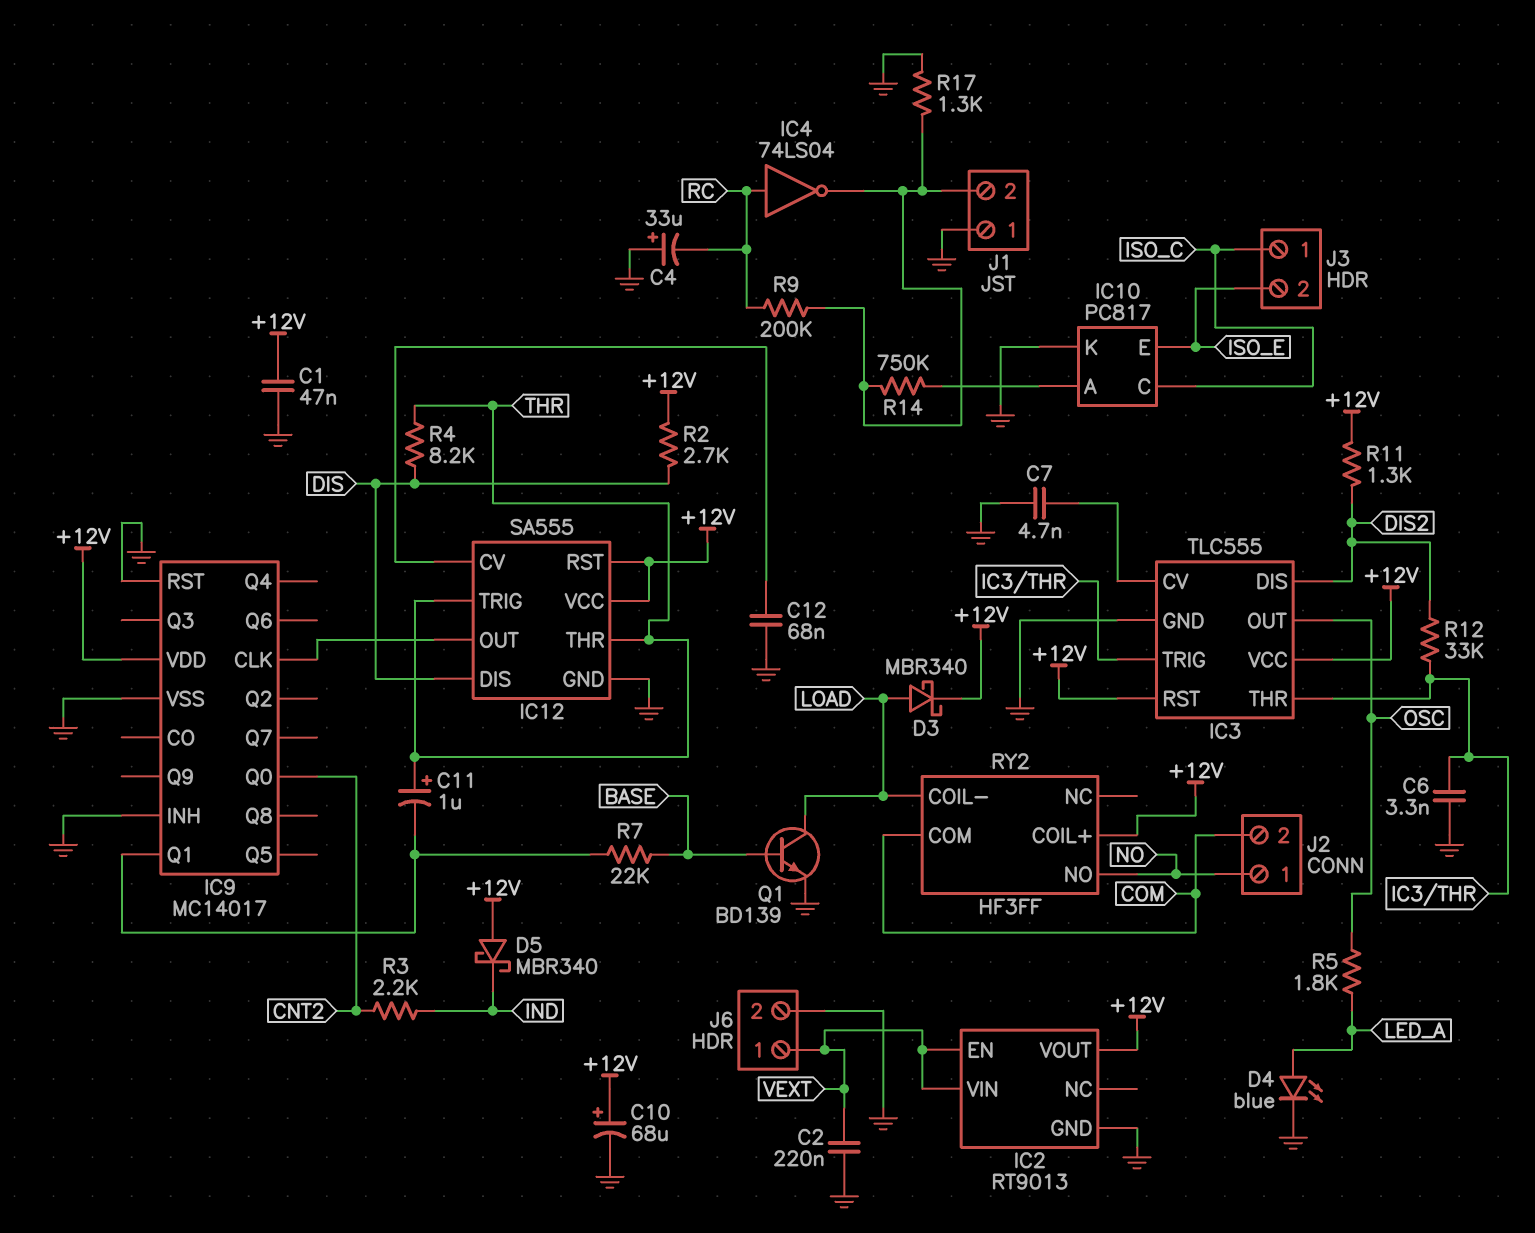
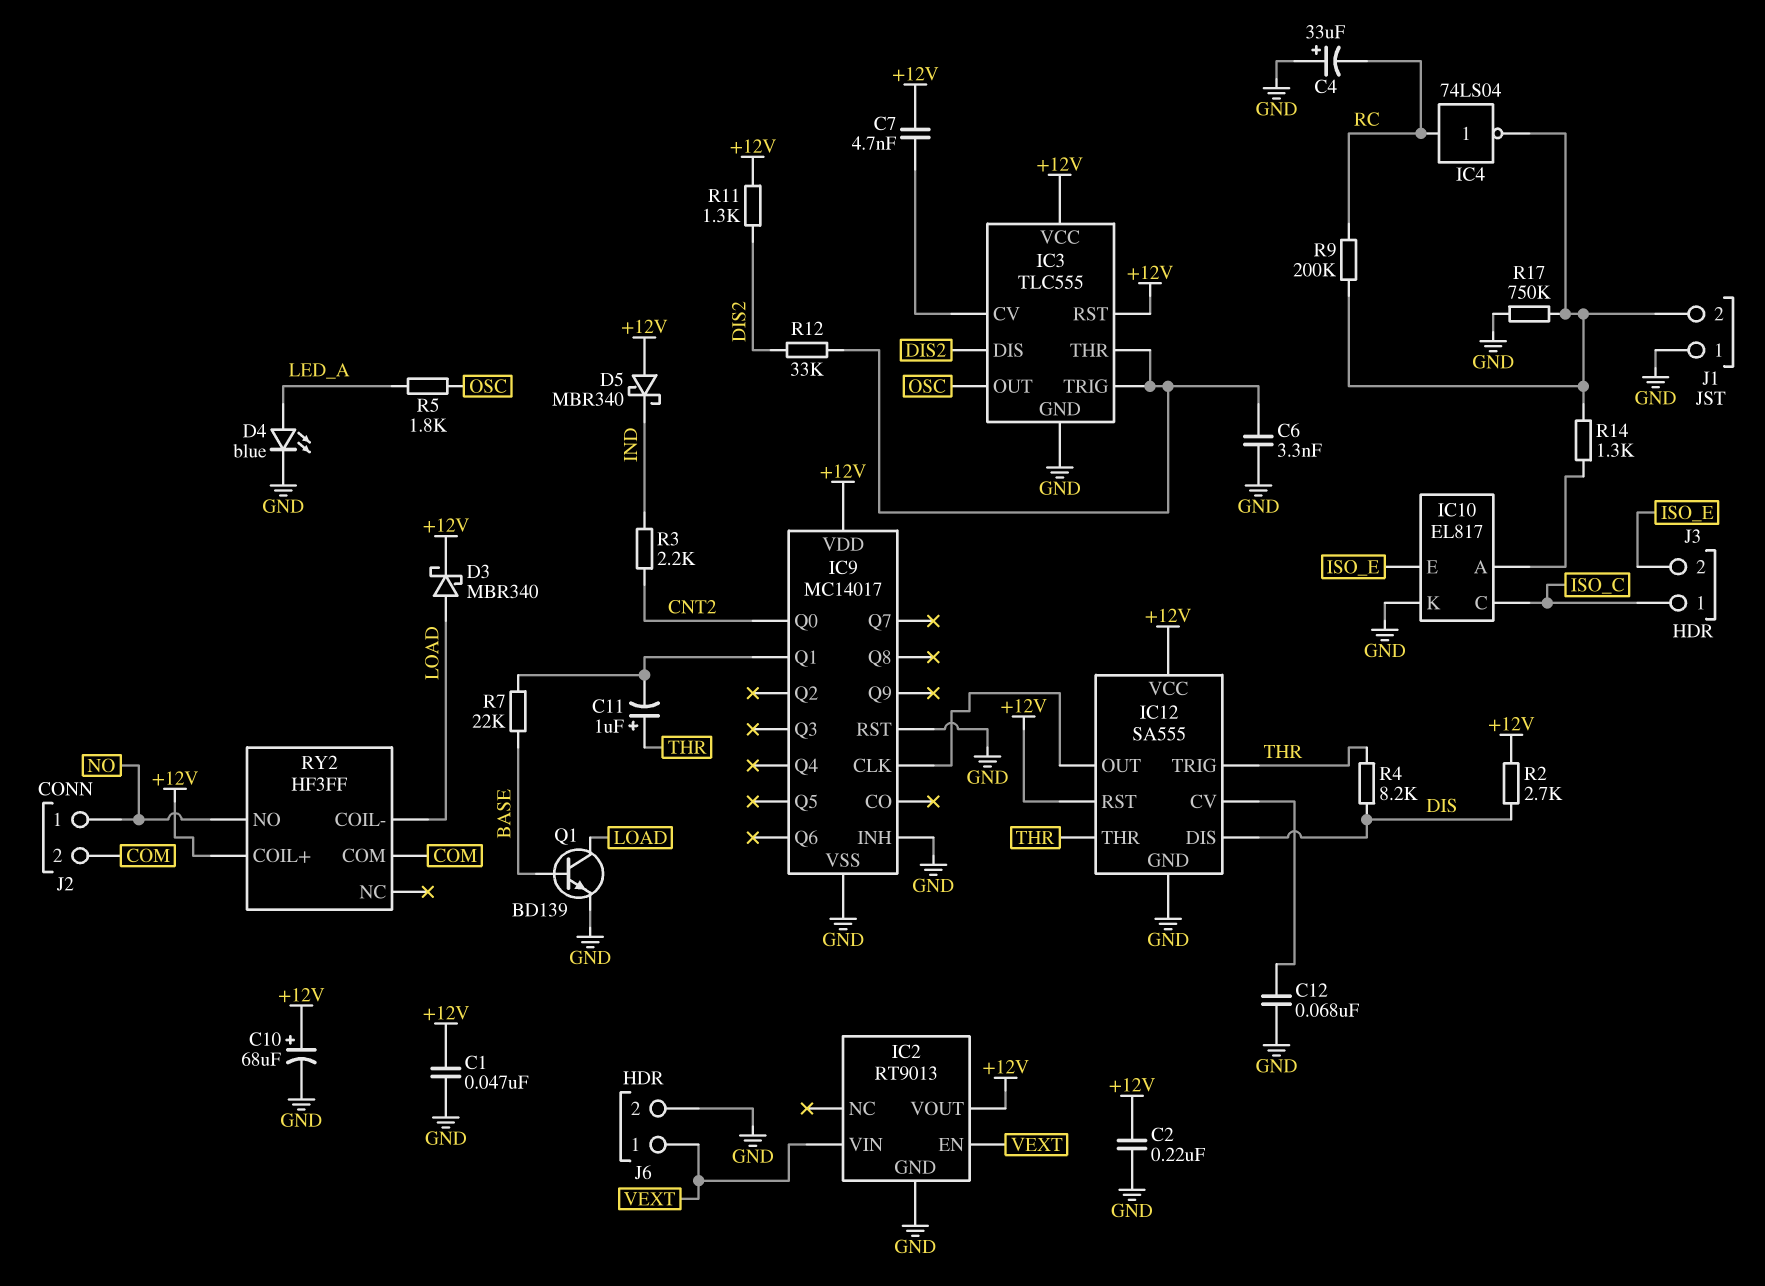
C2: 220nF (GND, VEXT) -> 220nF (+12V, GND)
C7: 4.7nF (GND, IC3/CV) -> 4.7nF (+12V, IC3/CV)
IC10: PC817 -> EL817
R14: 750k (IC10/A, J1/2) -> 1.3k (IC10/A, J1/2)
R17: 1.3k (GND, J1/2) -> 750k (GND, J1/2)

